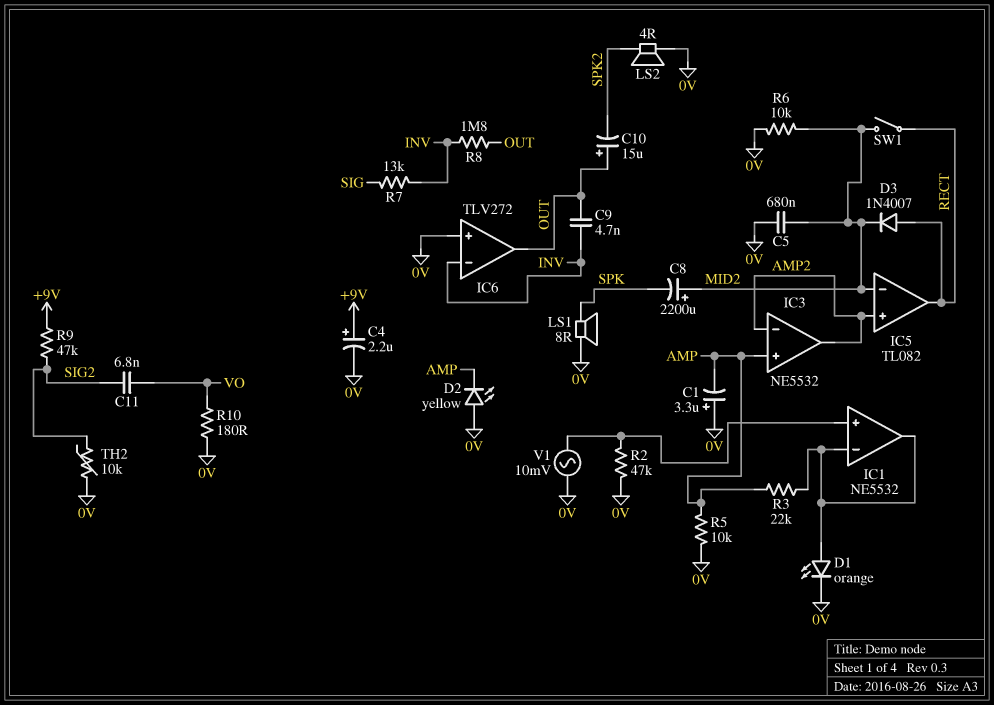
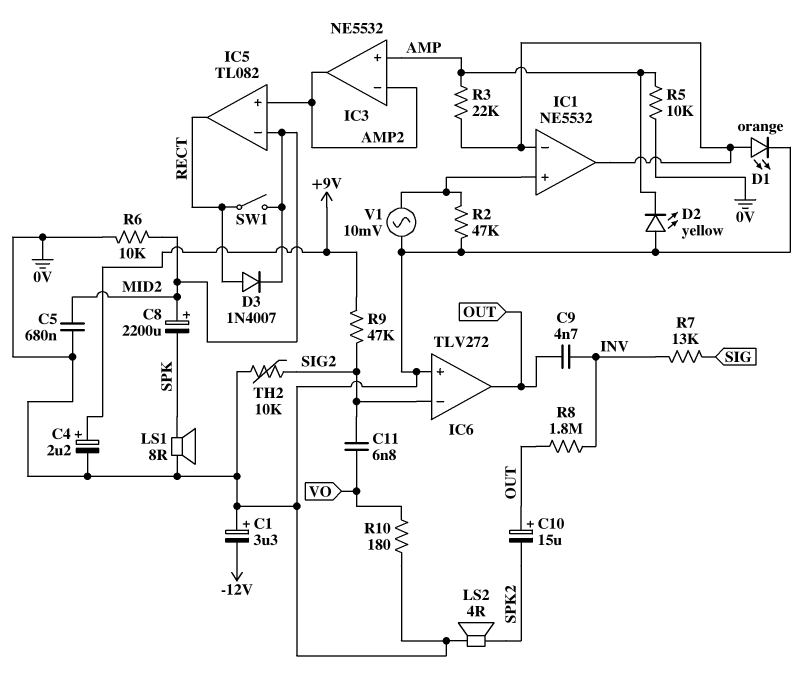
C1: 3.3uF (plus 0V, minus AMP) -> 3.3uF (plus 0V, minus -12V)
IC6 pin in-: INV -> SIG2

